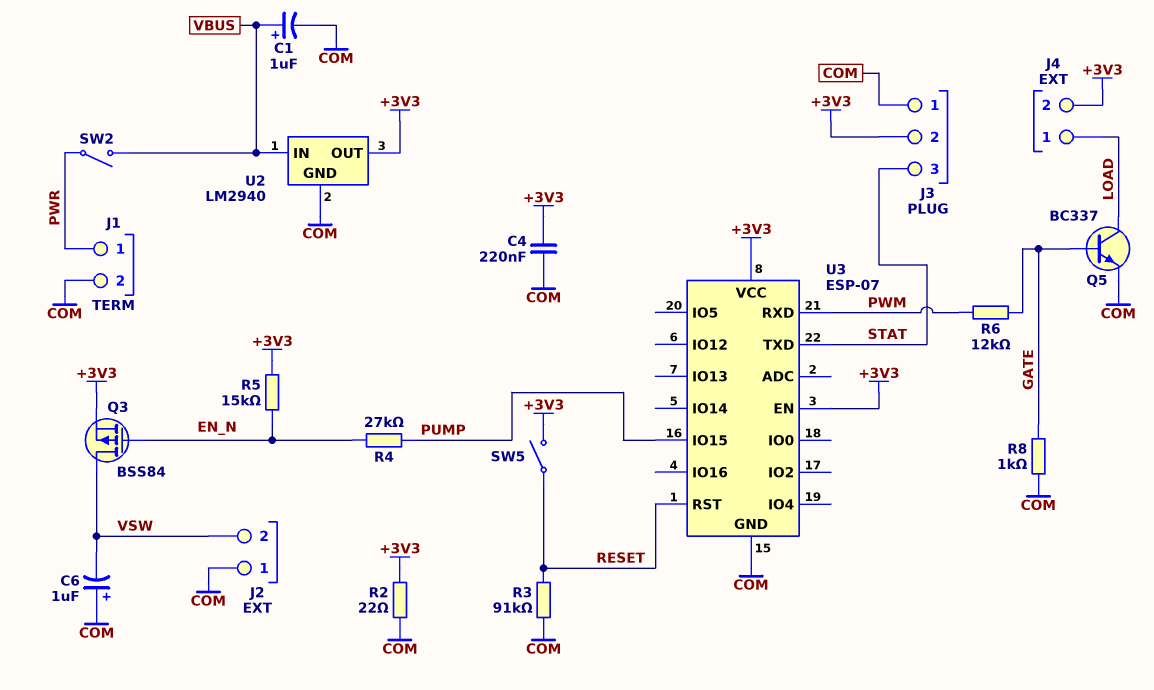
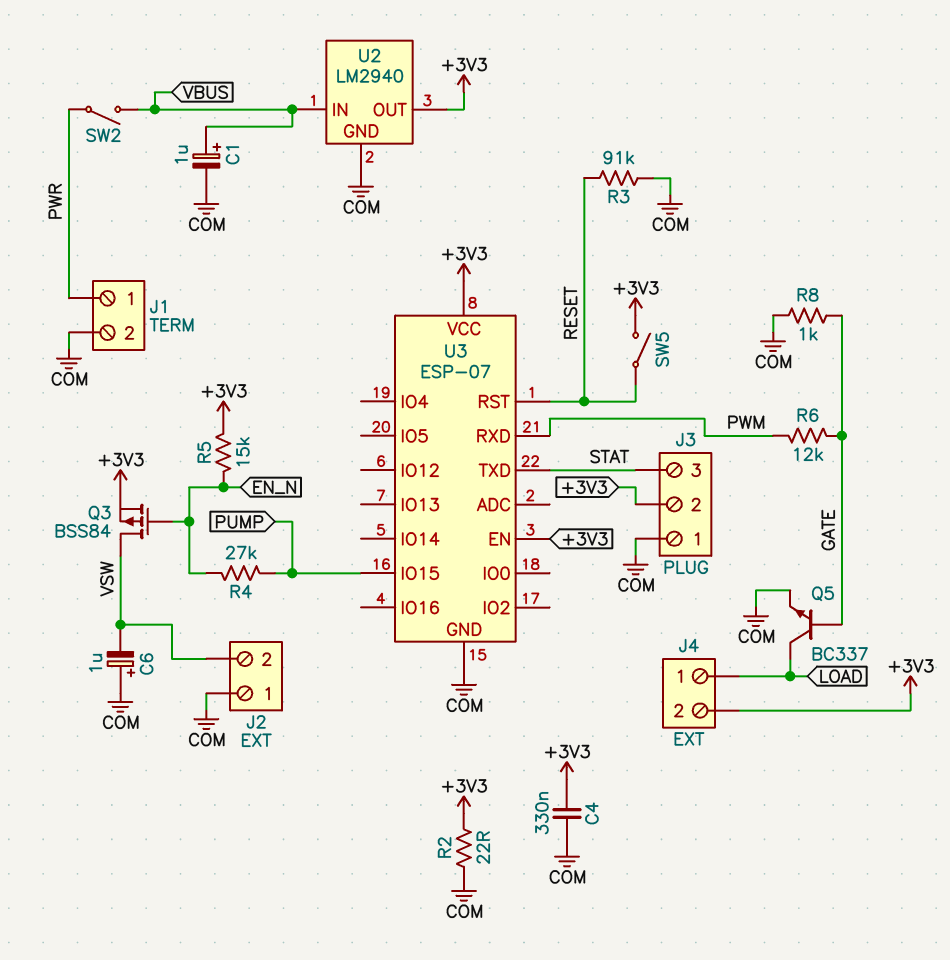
C4: 220nF (+3V3, COM) -> 330nF (+3V3, COM)

